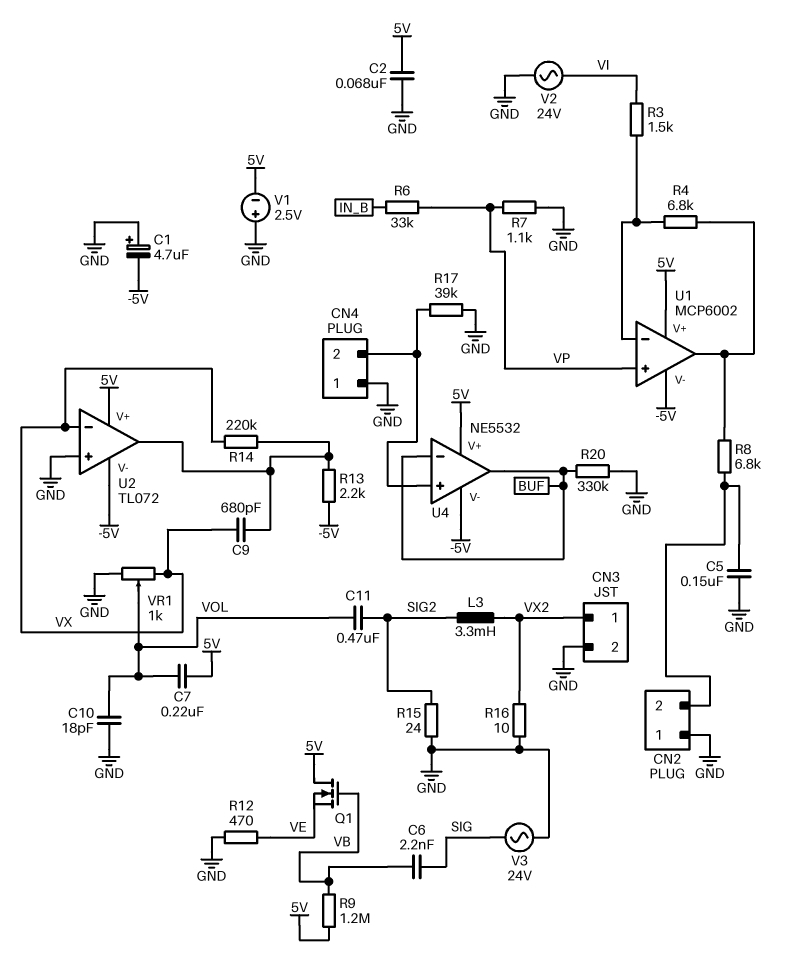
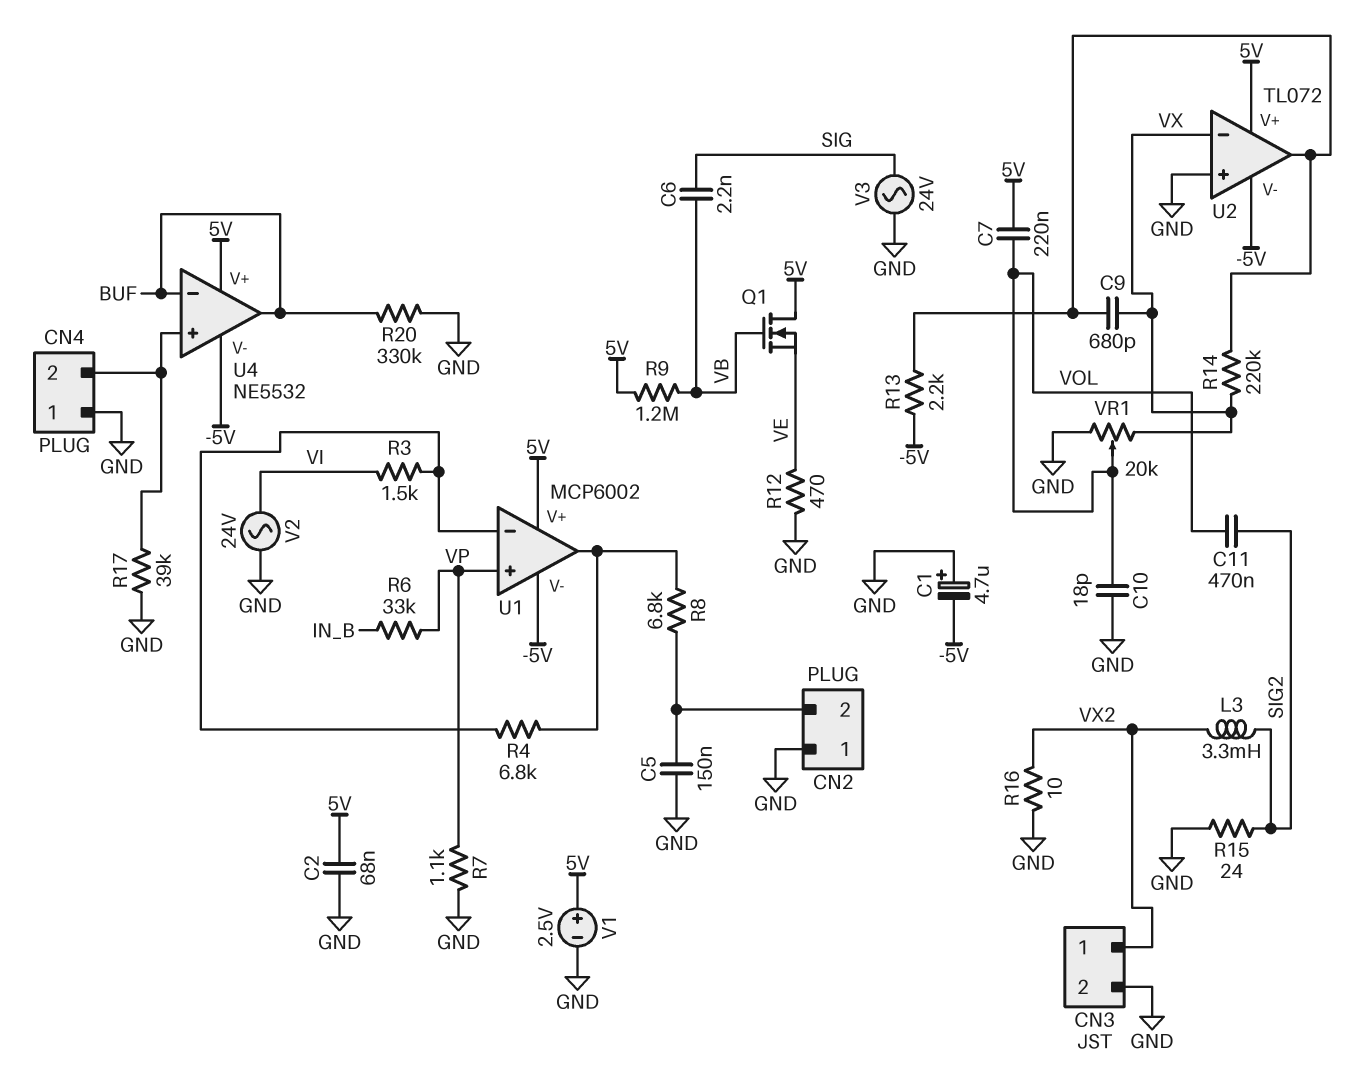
V1: 2.5V (plus GND, minus 5V) -> 2.5V (plus 5V, minus GND)
VR1: 1k (GND, VX, wiper VOL) -> 20k (GND, VX, wiper VOL)

